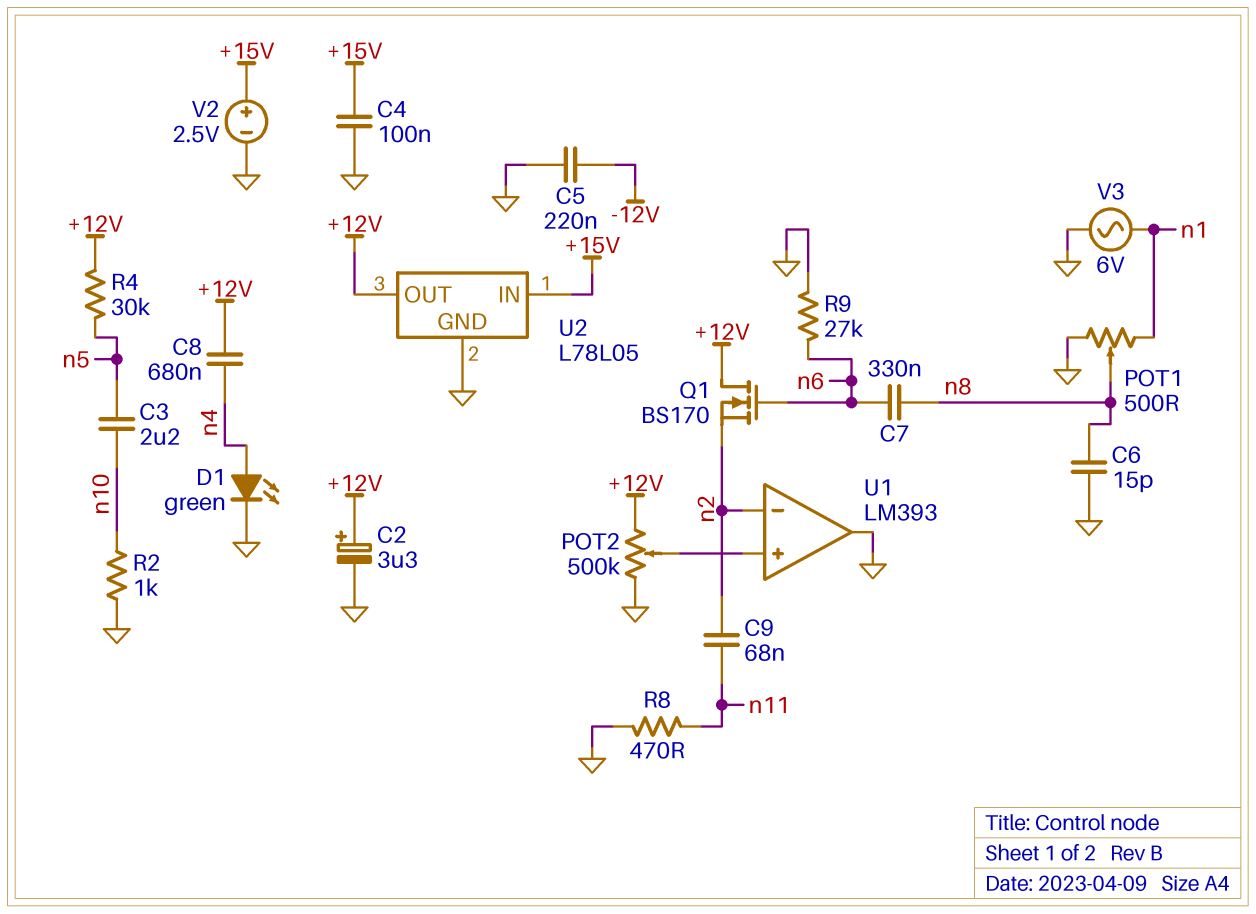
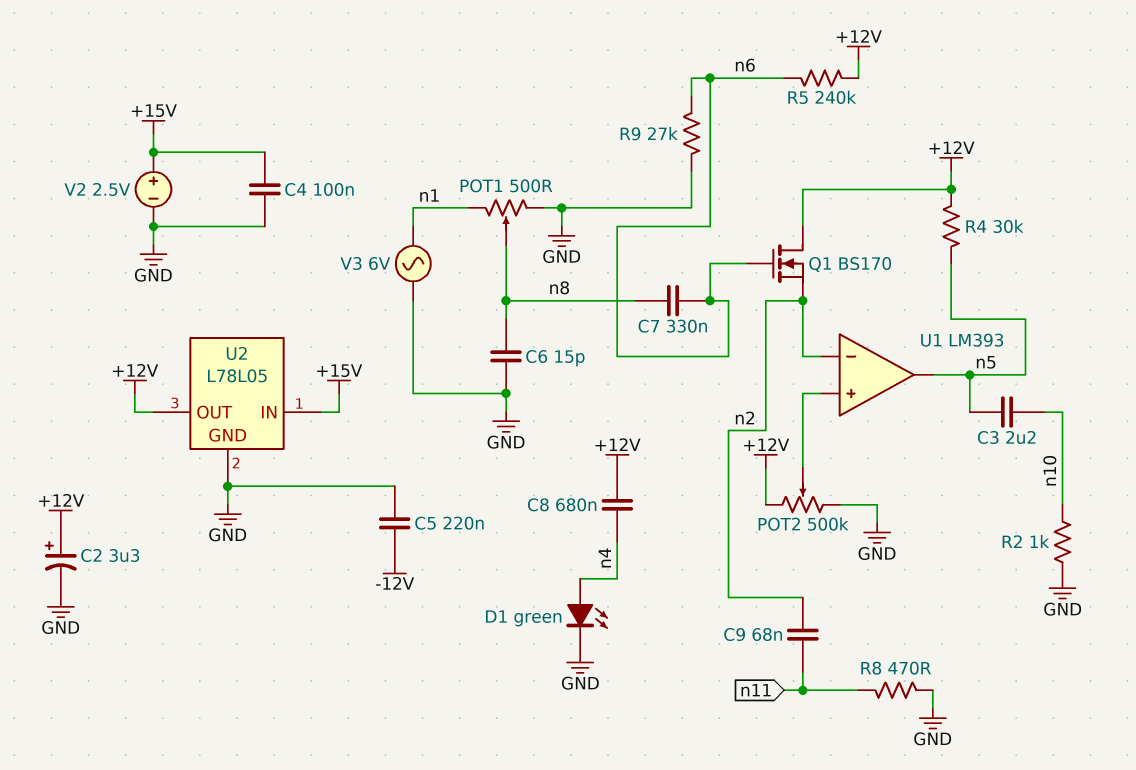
R5: none -> 240k (+12V, n6)
U1 pin out: GND -> n5

